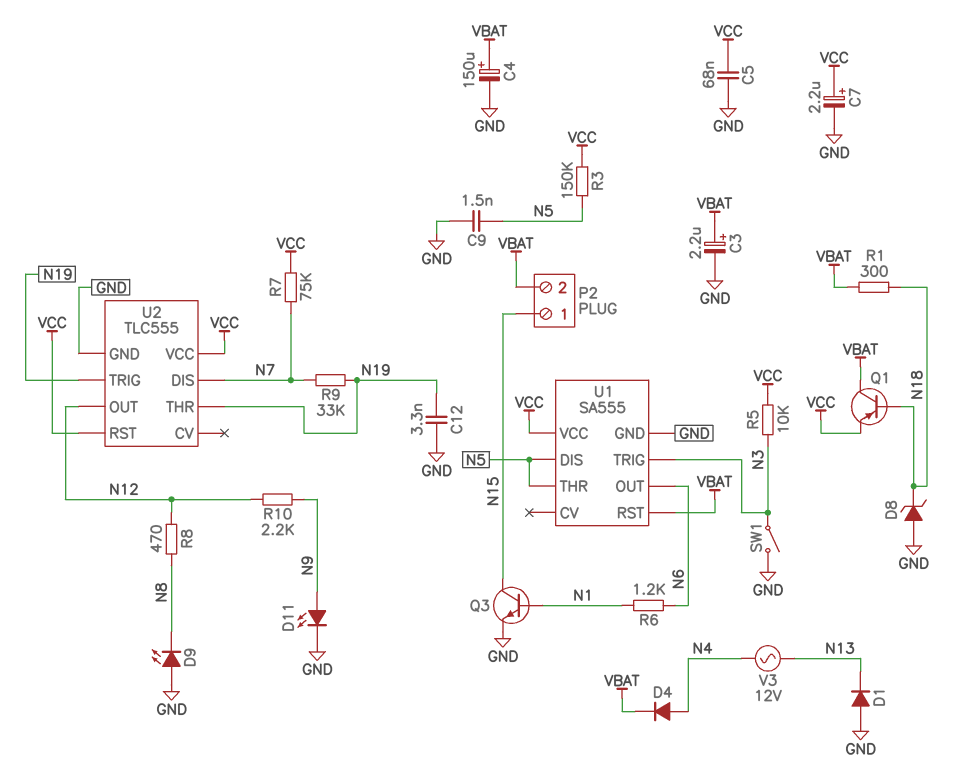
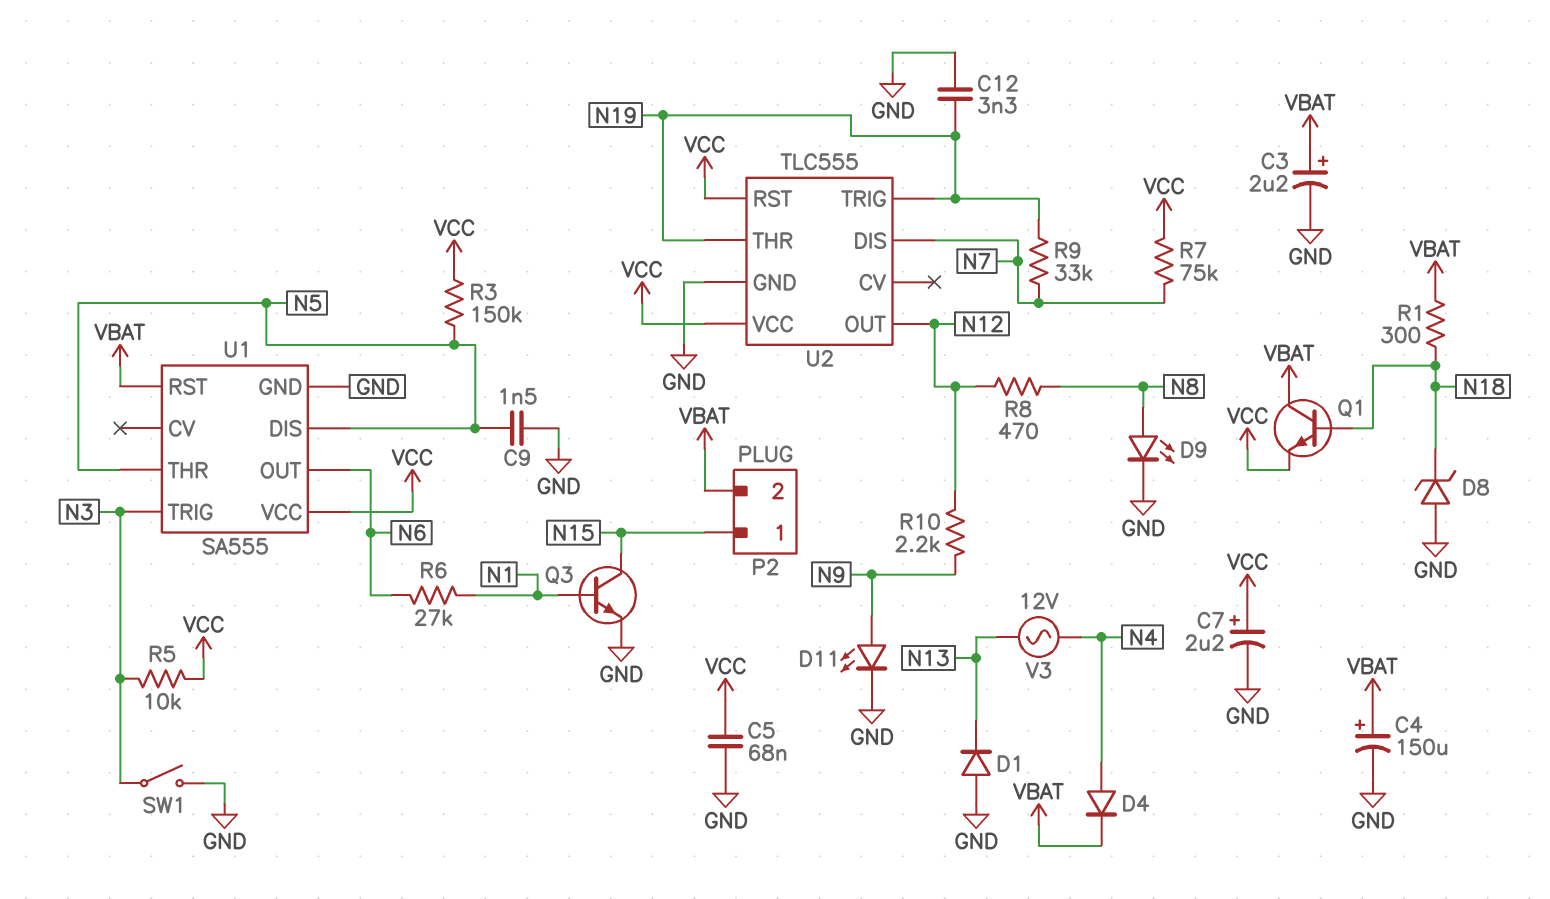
D9: LED (A GND, K N8) -> LED (A N8, K GND)
Q1: PNP (B N18, C VBAT, E VCC) -> NPN (B N18, C VBAT, E VCC)
R6: 1.2k (N1, N6) -> 27k (N1, N6)

